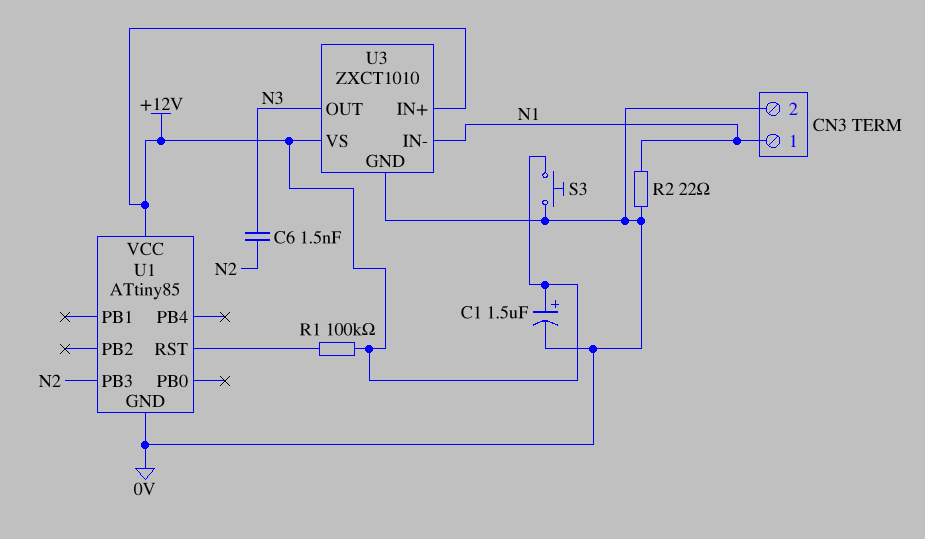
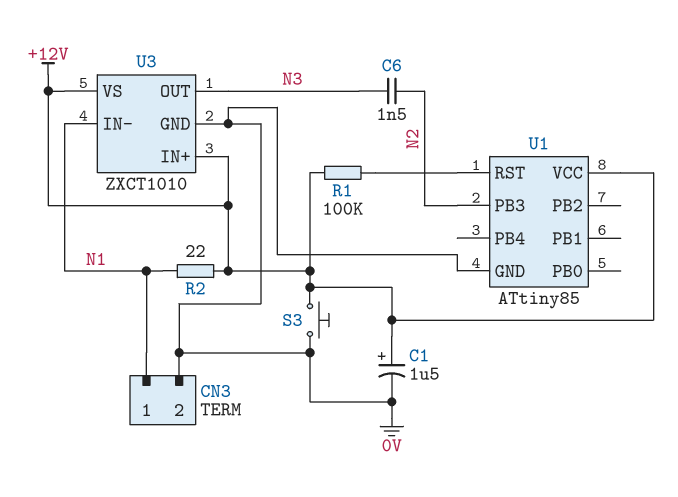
R2: 22 (0V, N1) -> 22 (+12V, N1)

